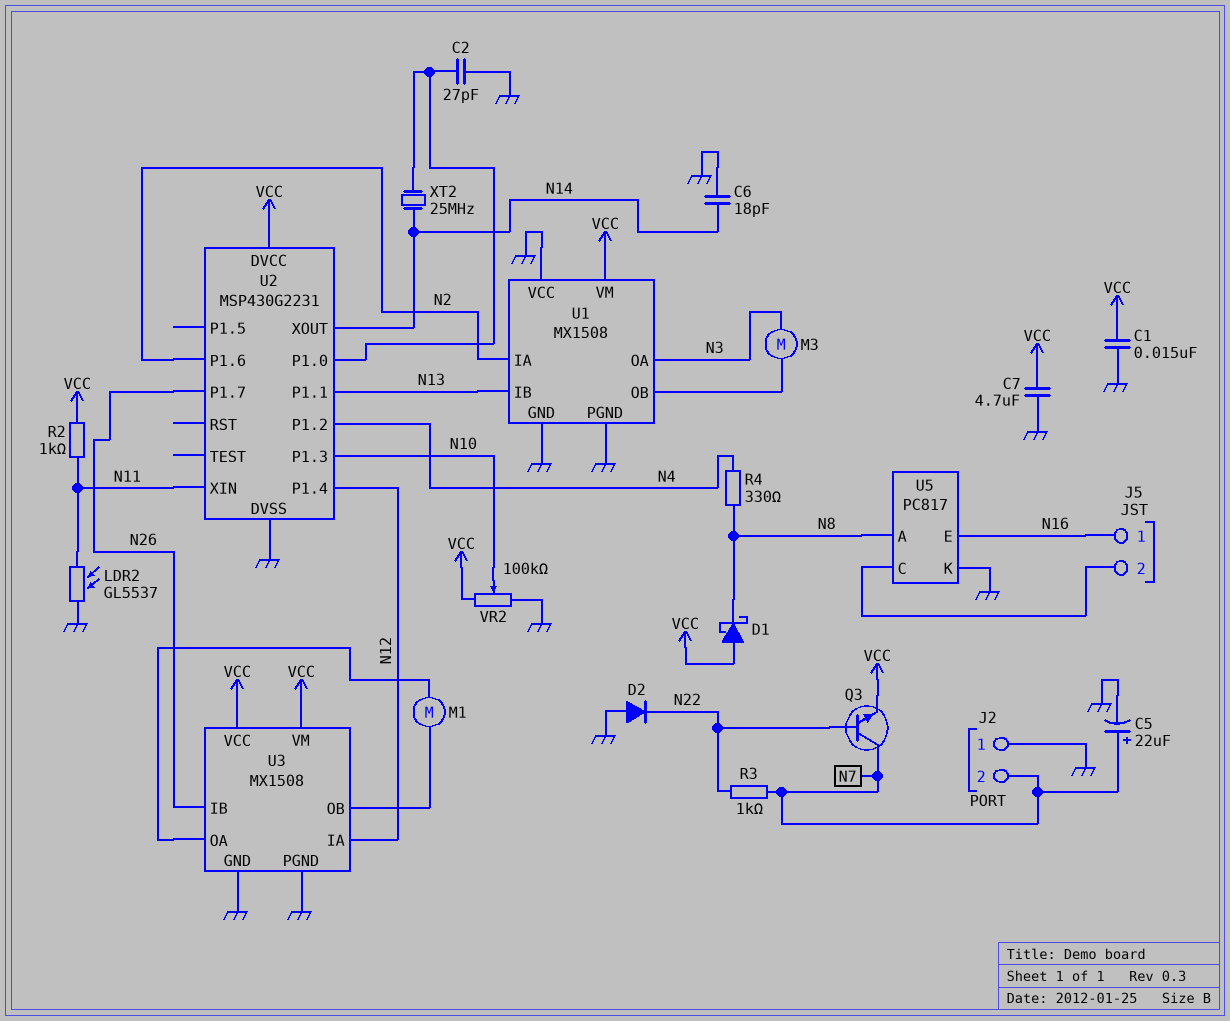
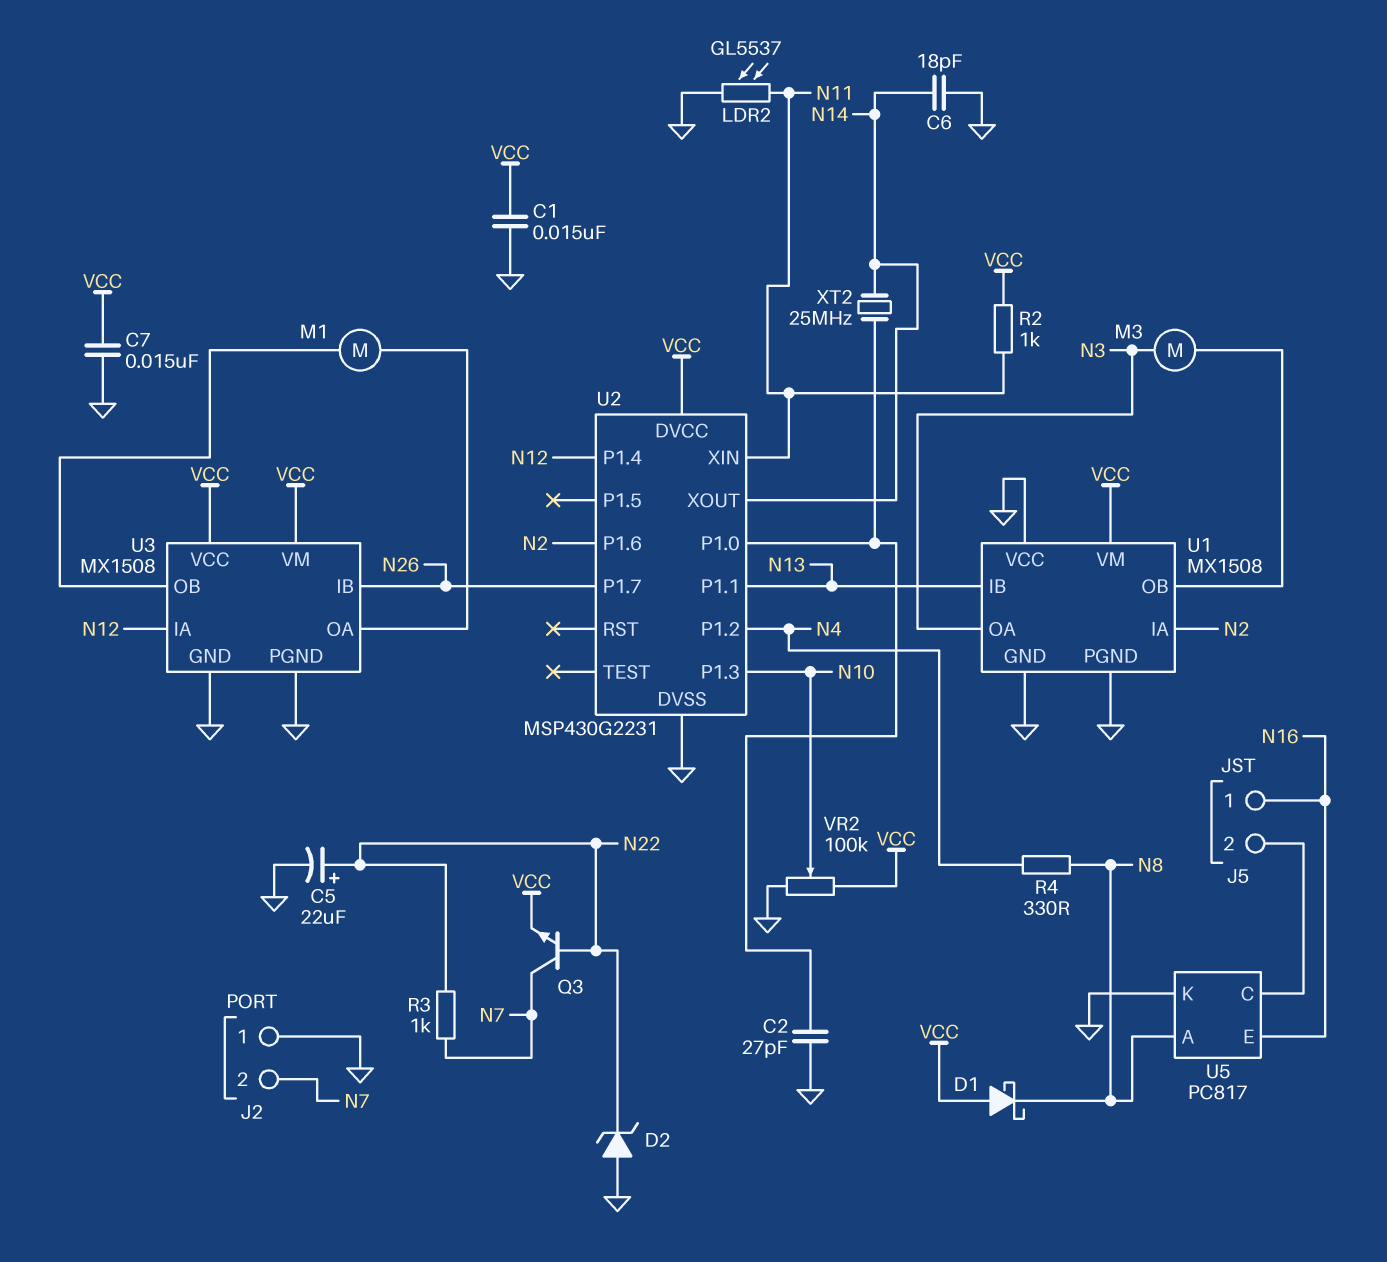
C5: 22uF (plus N7, minus GND) -> 22uF (plus N22, minus GND)
C7: 4.7uF (GND, VCC) -> 15nF (GND, VCC)
D2: diode (A GND, K N22) -> zener (A GND, K N22)

